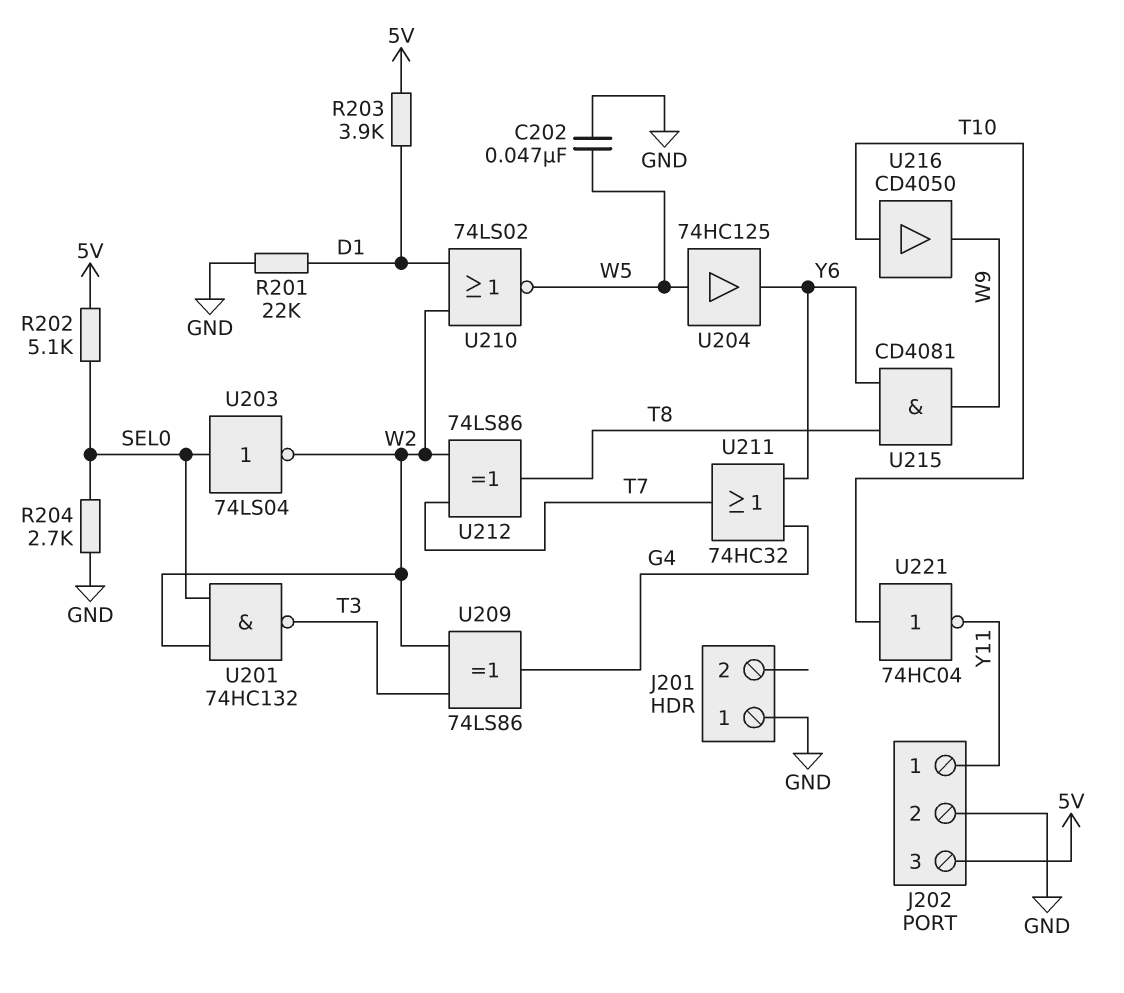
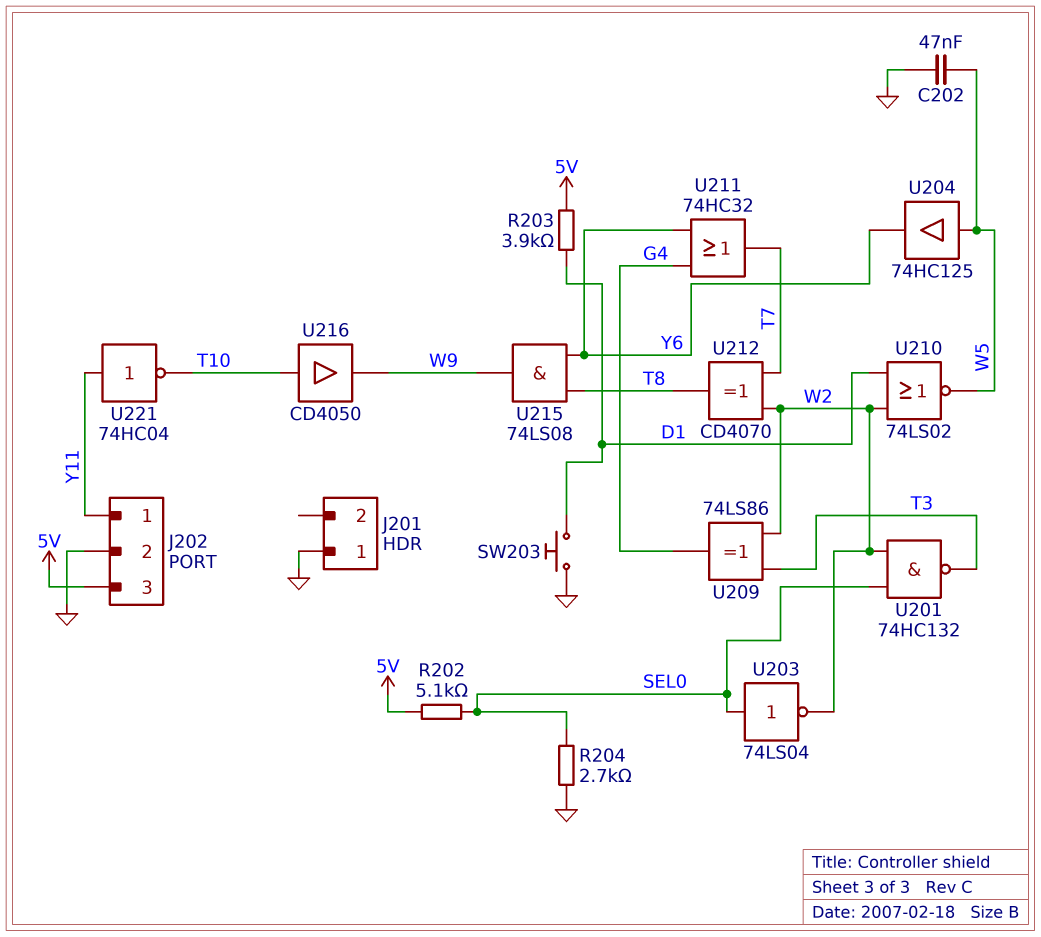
R201: 22k (D1, GND) -> none
SW203: none -> button (D1, GND)
U212: XOR 74LS86 (in T7, in W2, out T8) -> XOR CD4070 (in T7, in W2, out T8)
U215: AND CD4081 (in T8, in Y6, out W9) -> AND 74LS08 (in T8, in Y6, out W9)
U221: NOT 74HC04 (in T10, out Y11) -> NOT 74HC04 (in Y11, out T10)

